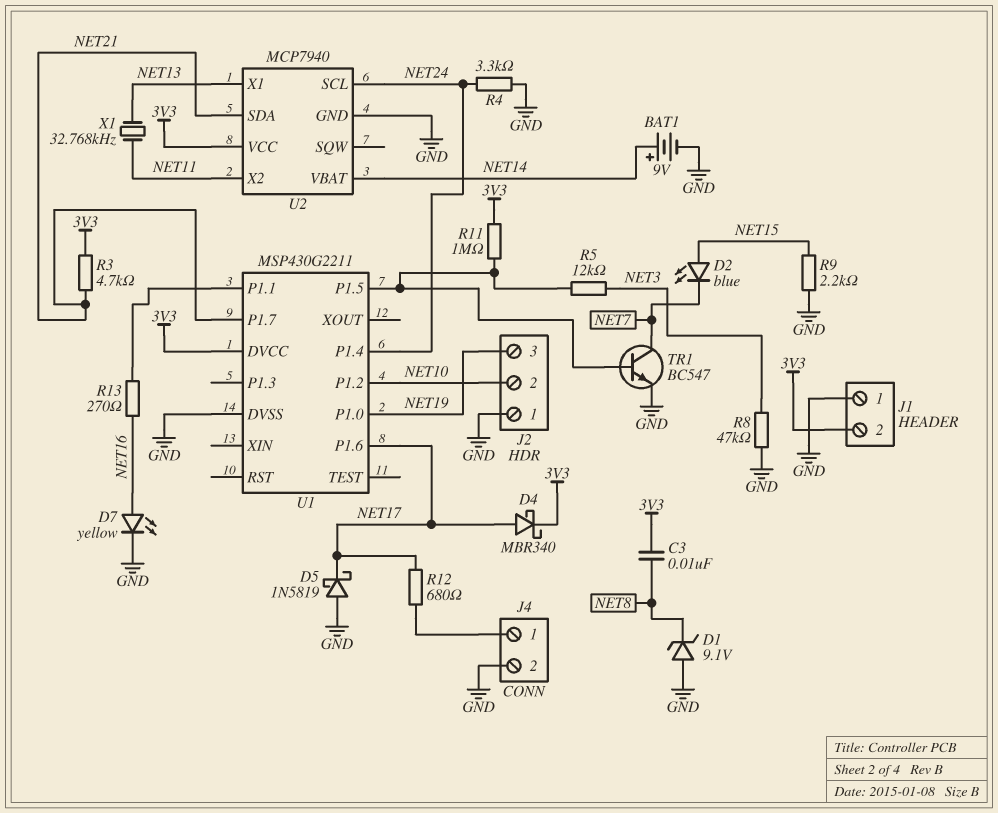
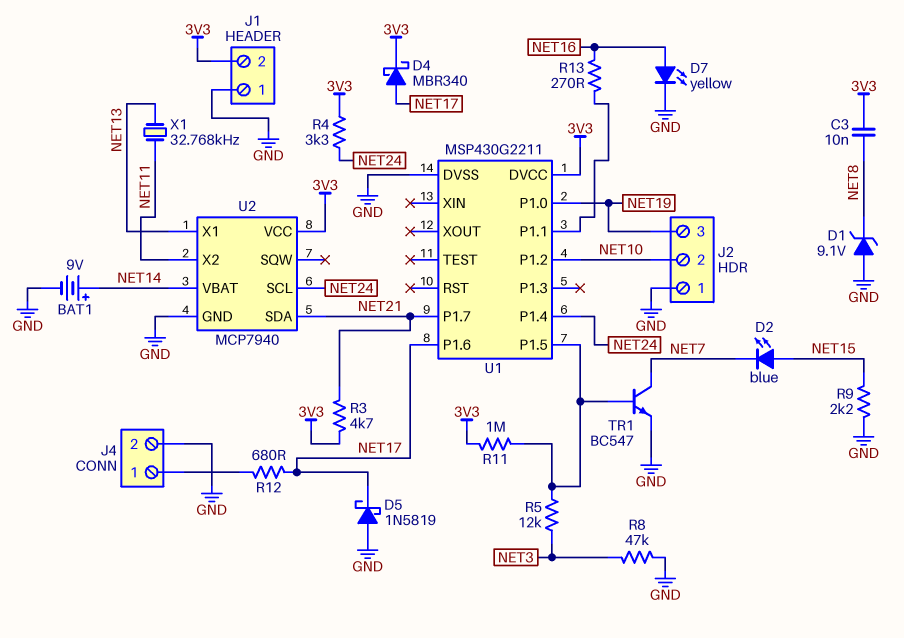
R4: 3.3k (GND, NET24) -> 3.3k (3V3, NET24)

